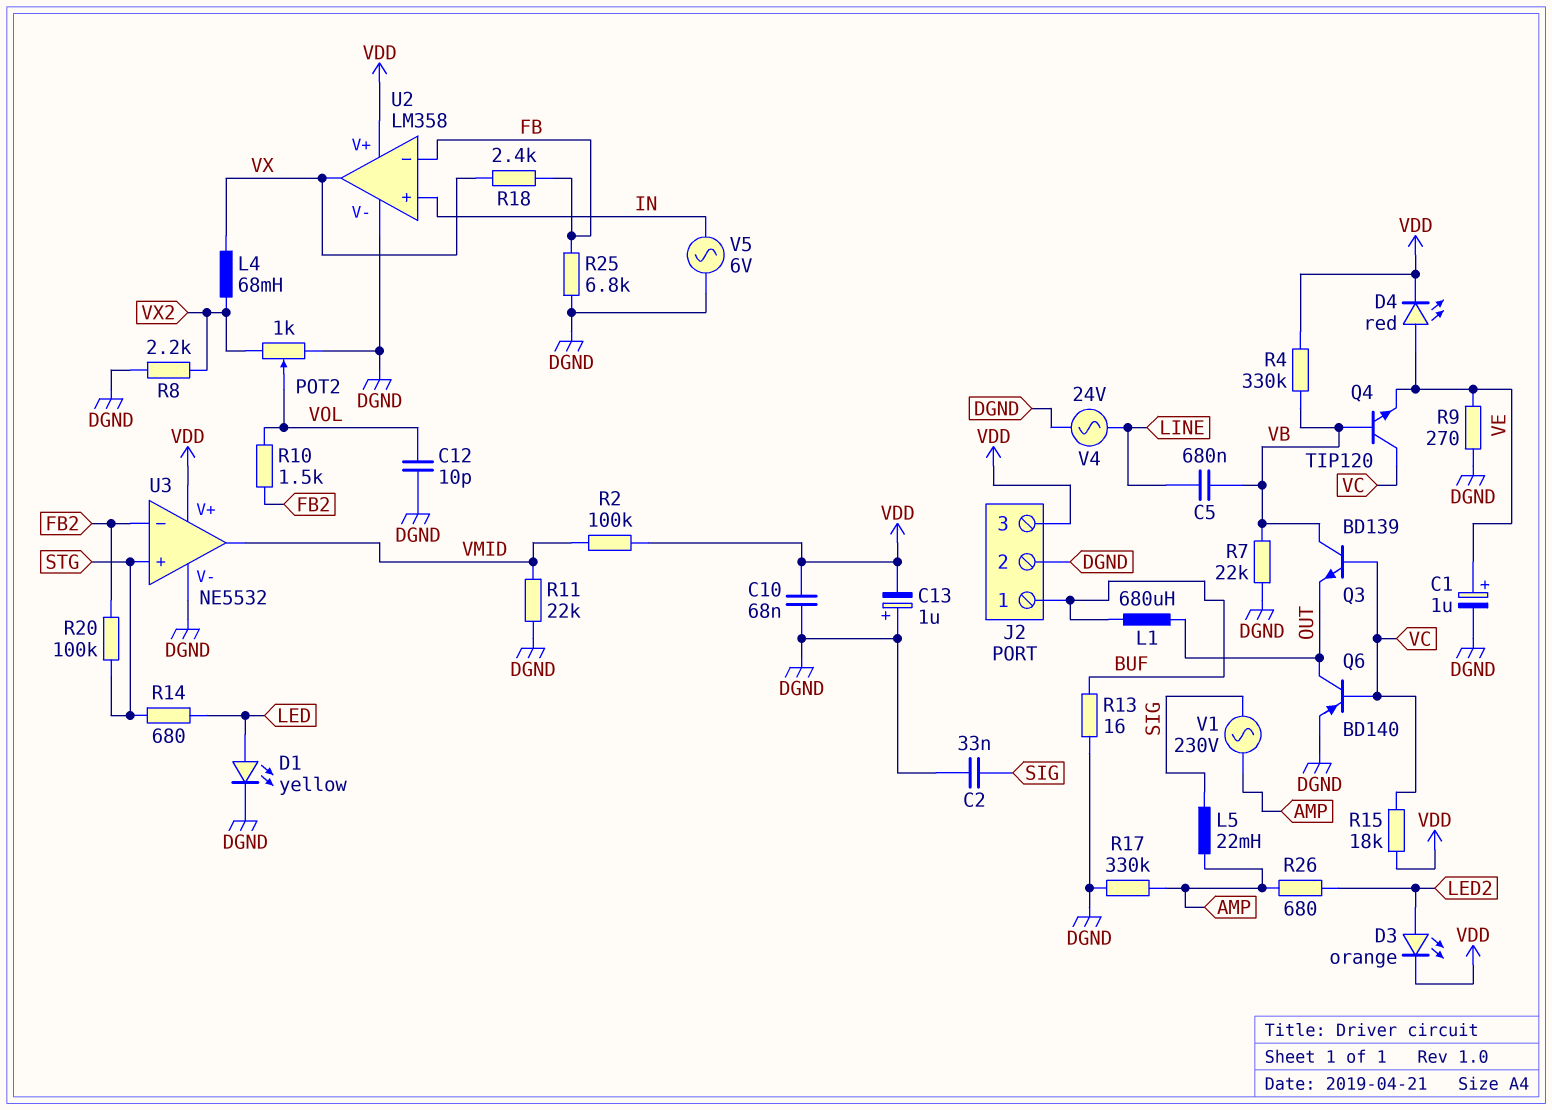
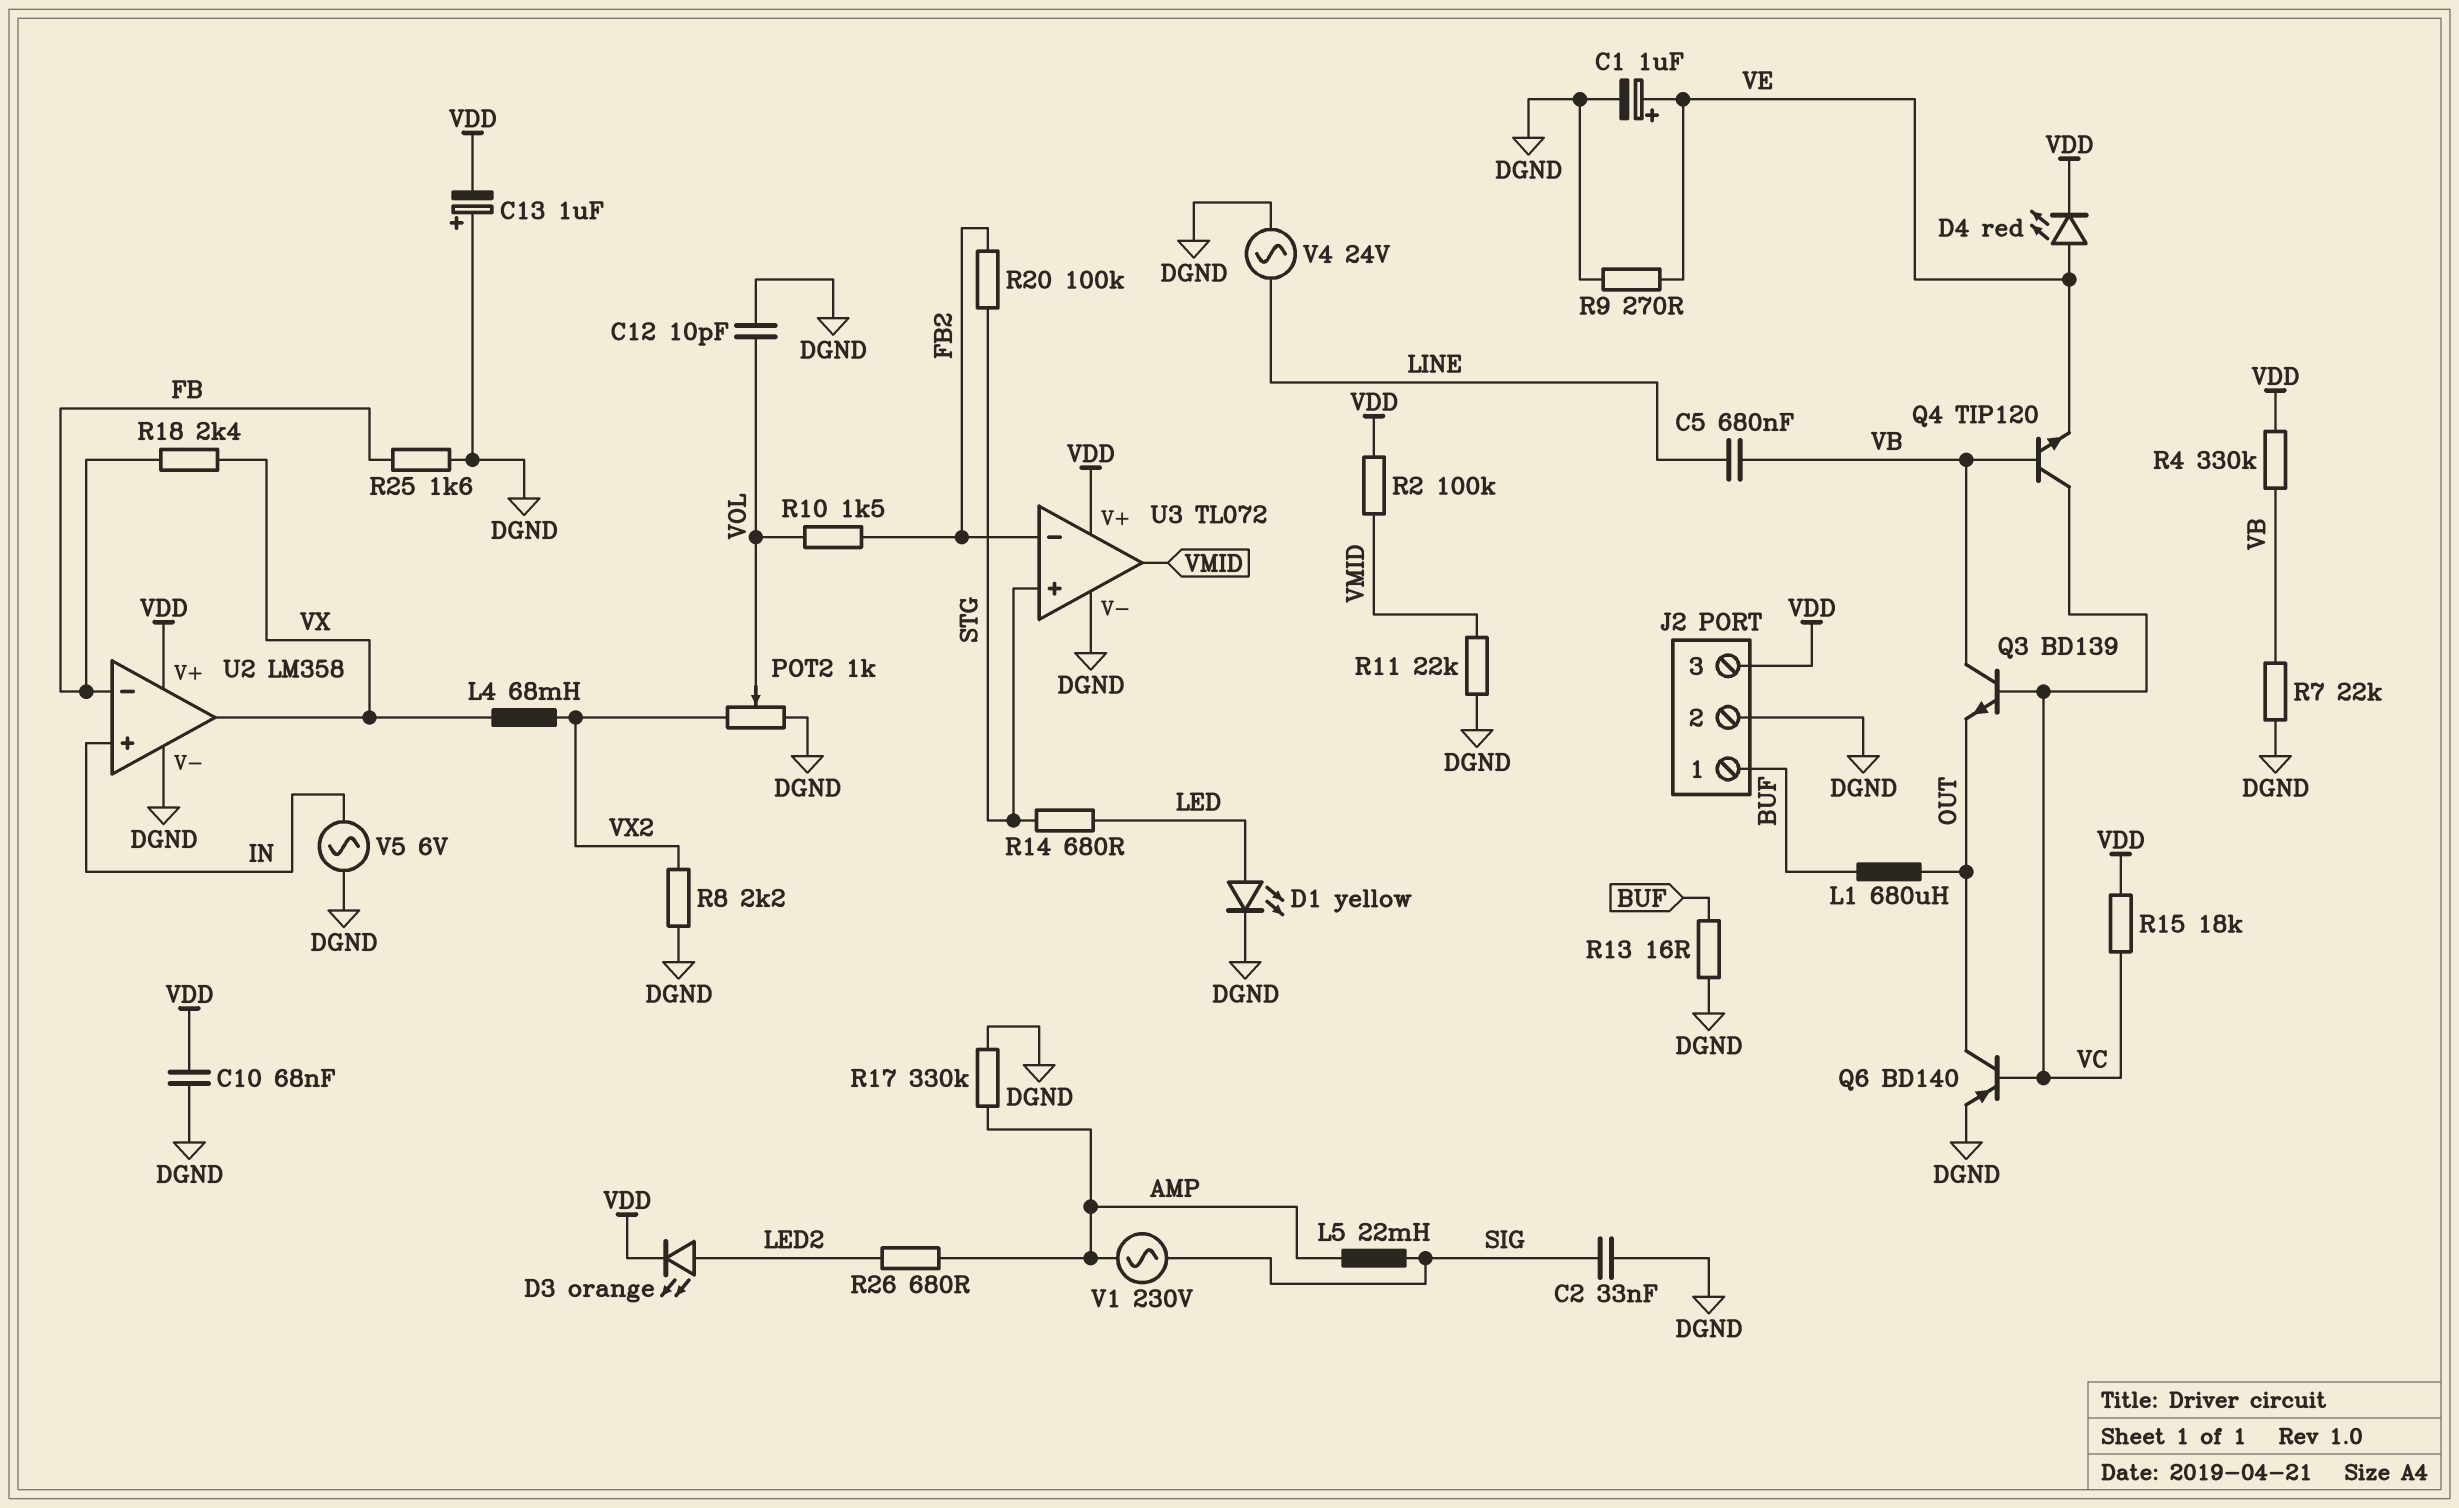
R25: 6.8k (DGND, FB) -> 1.6k (DGND, FB)
U3: NE5532 -> TL072

